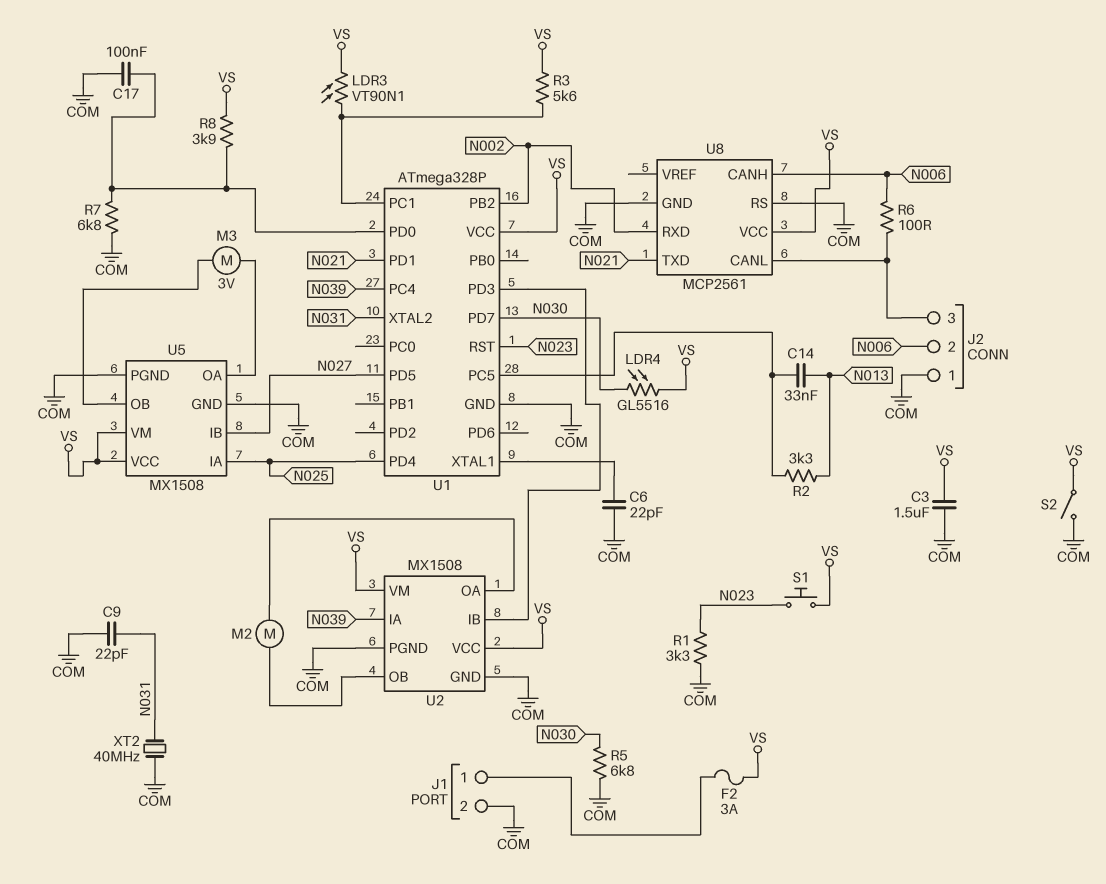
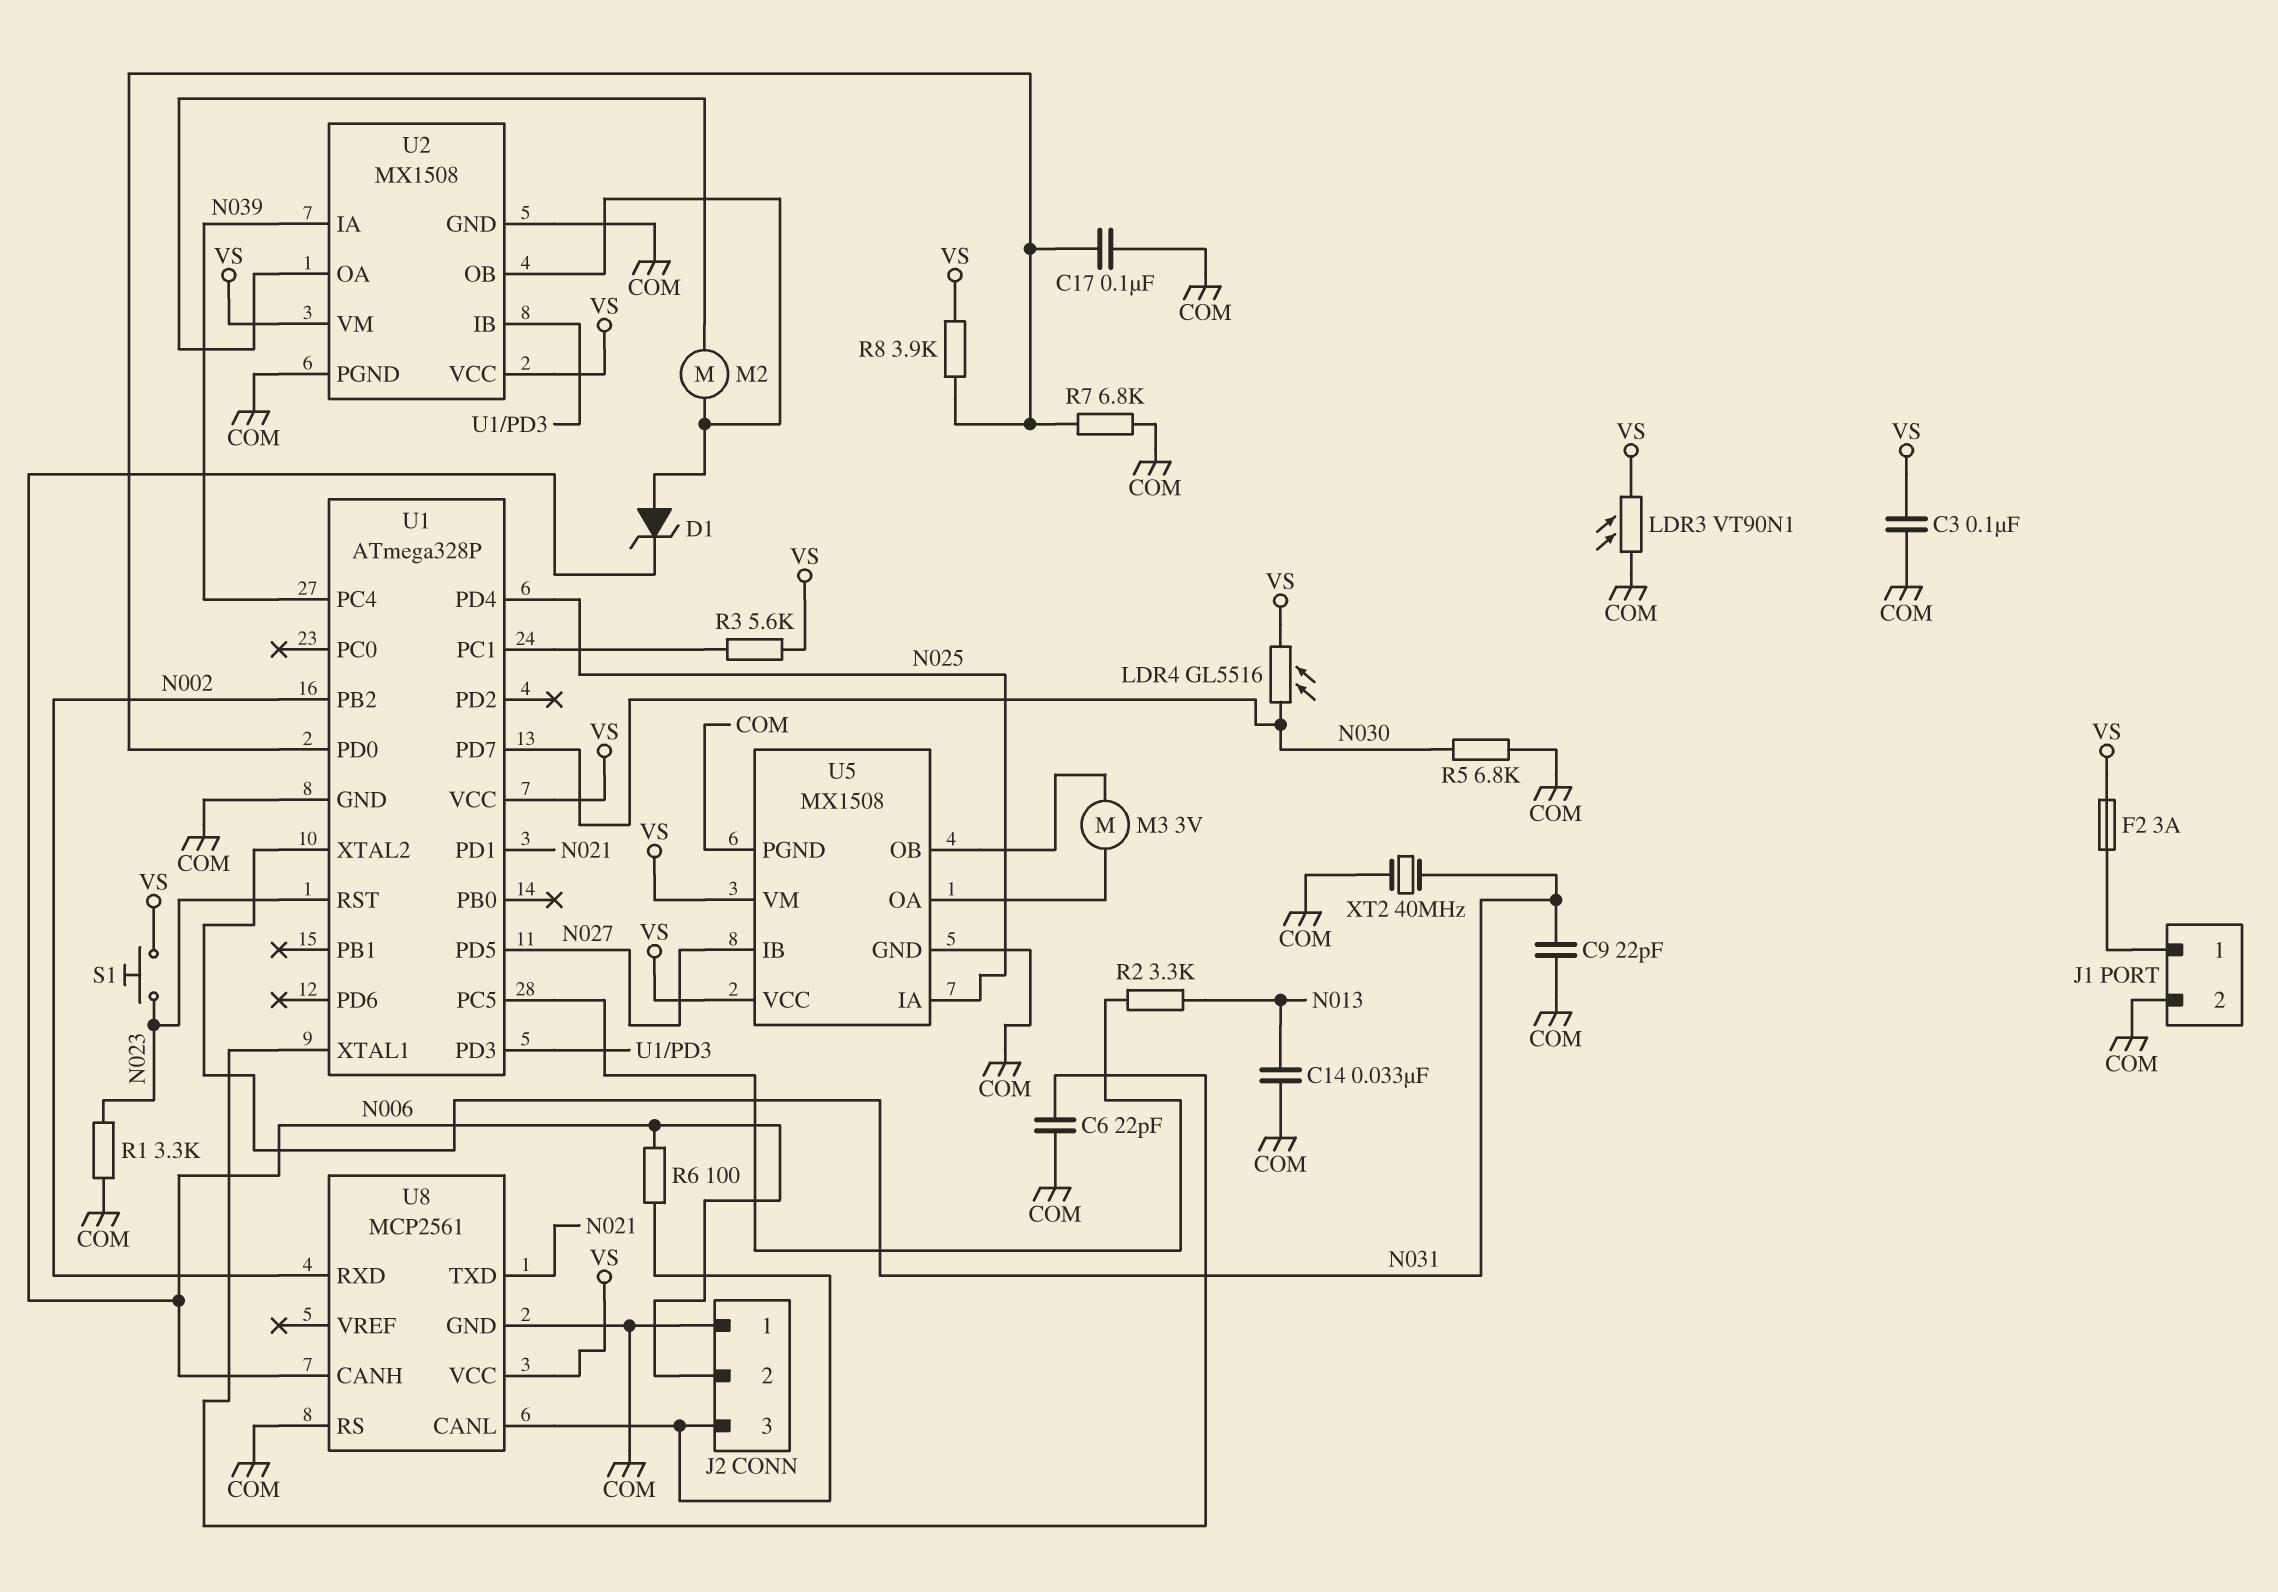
C3: 1.5uF (COM, VS) -> 100nF (COM, VS)
C14: 33nF (N013, U1/PC5) -> 33nF (COM, N013)
D1: none -> zener (A U2/OB, K N006)
LDR3: VT90N1 (U1/PC1, VS) -> VT90N1 (COM, VS)
S2: switch (COM, VS) -> none

